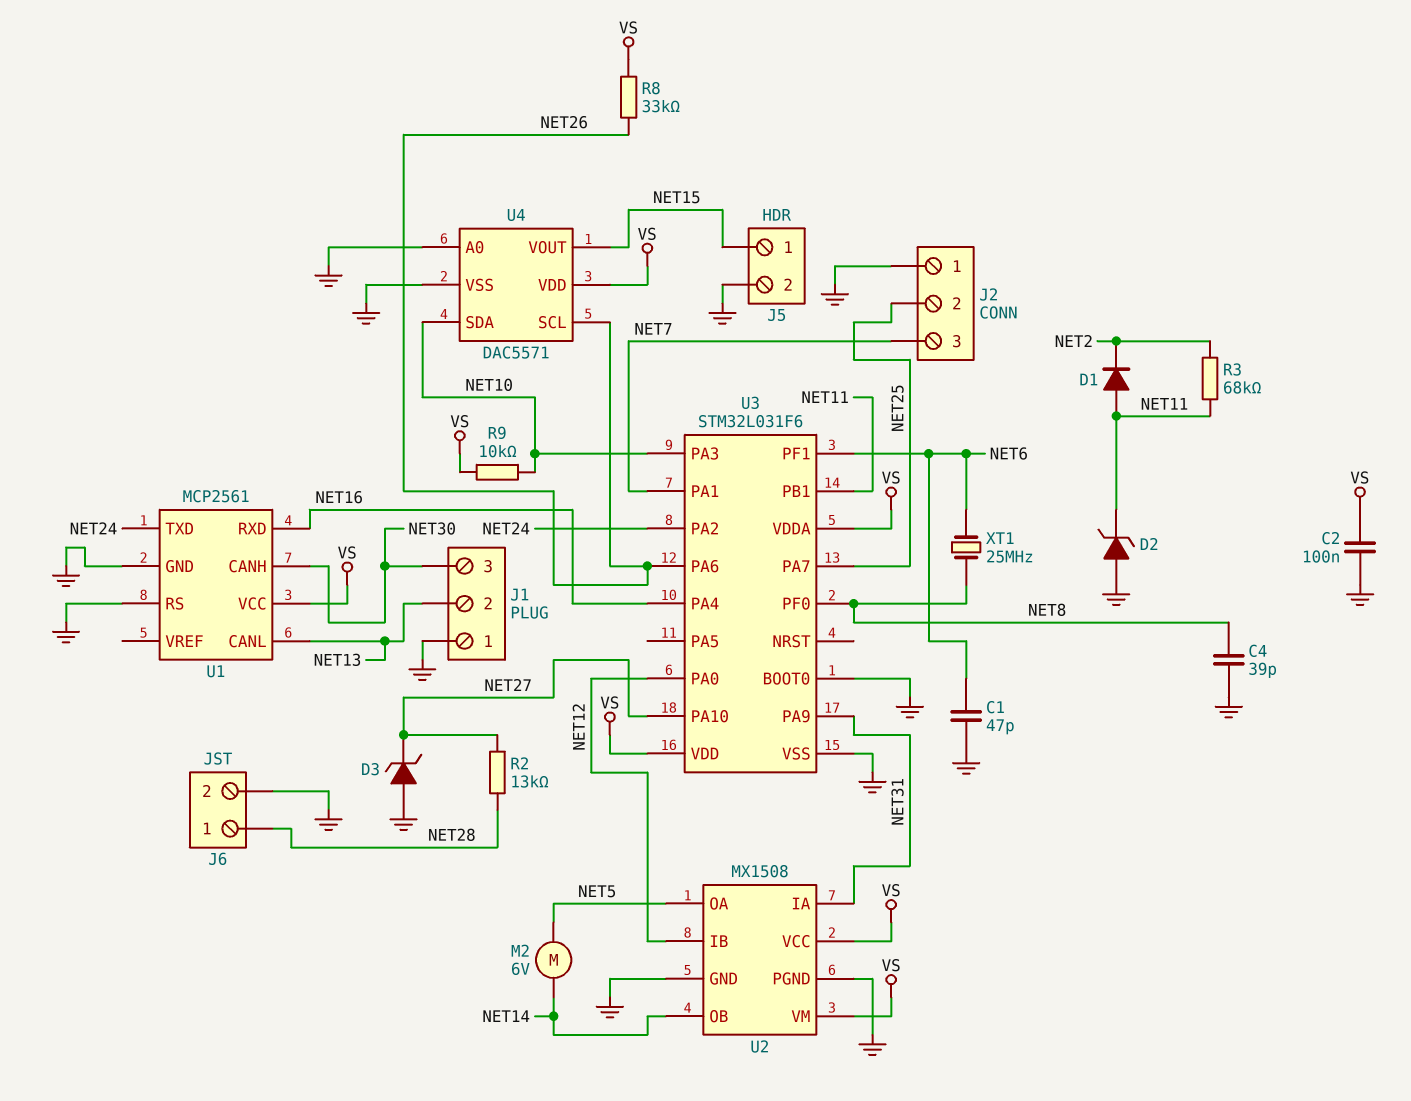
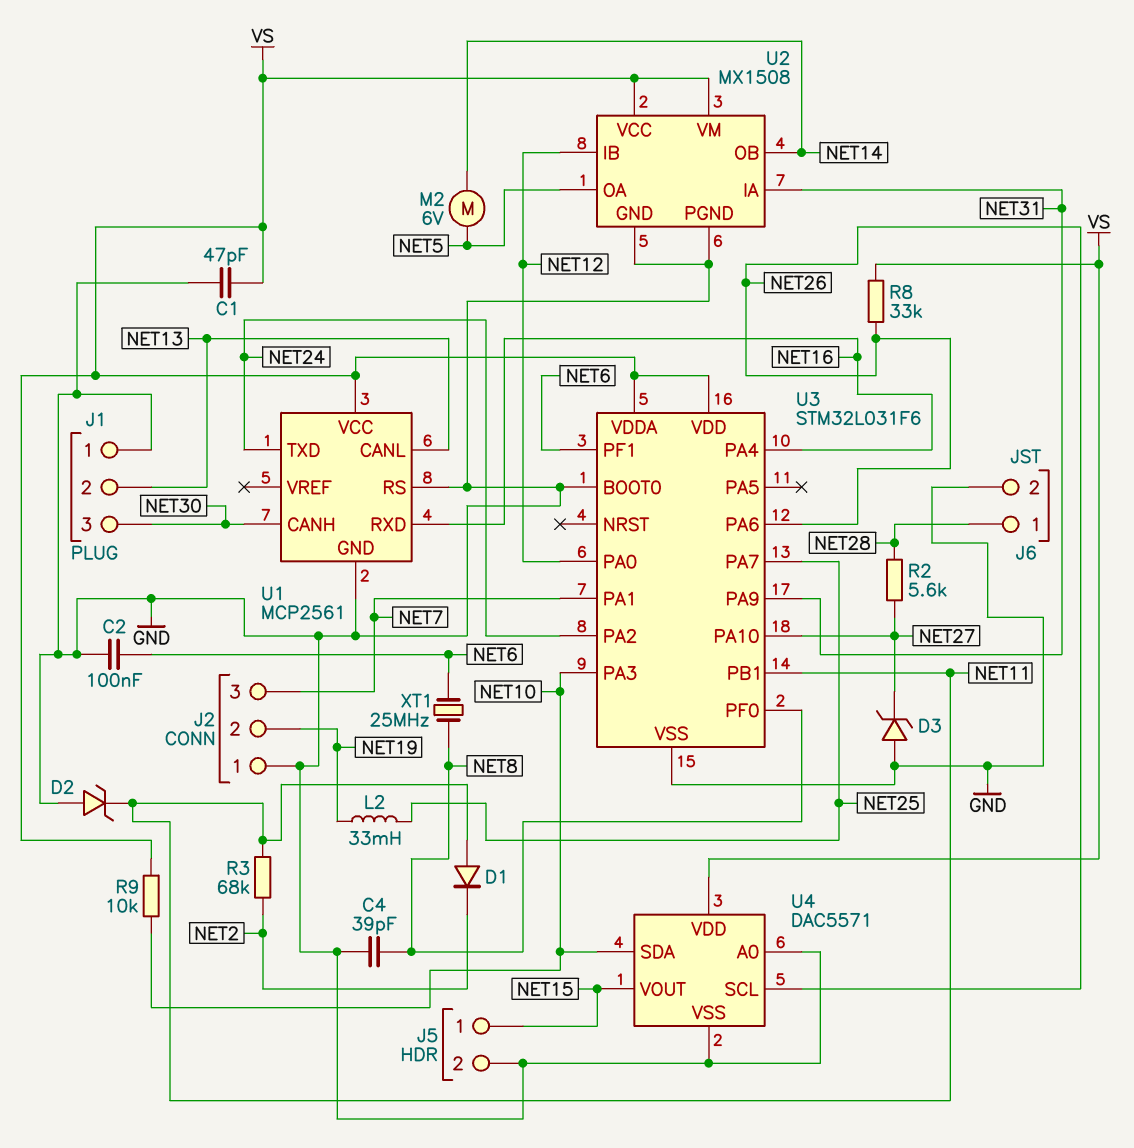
C1: 47pF (GND, NET6) -> 47pF (GND, VS)
C2: 100nF (GND, VS) -> 100nF (GND, NET6)
J2 pin 2: NET25 -> NET19
L2: none -> 33mH (NET19, NET25)
R2: 13k (NET27, NET28) -> 5.6k (NET27, NET28)

